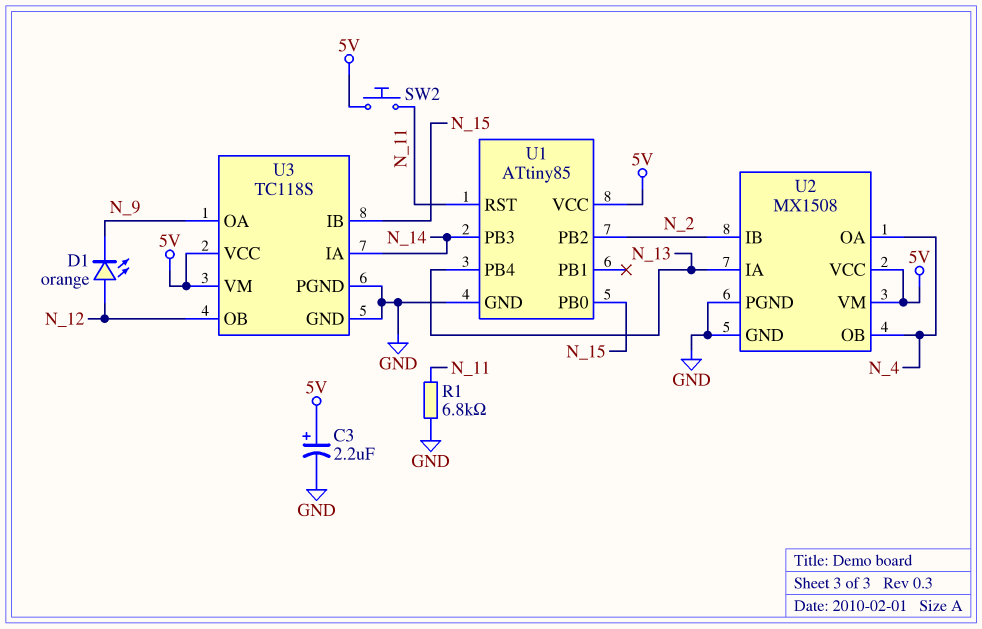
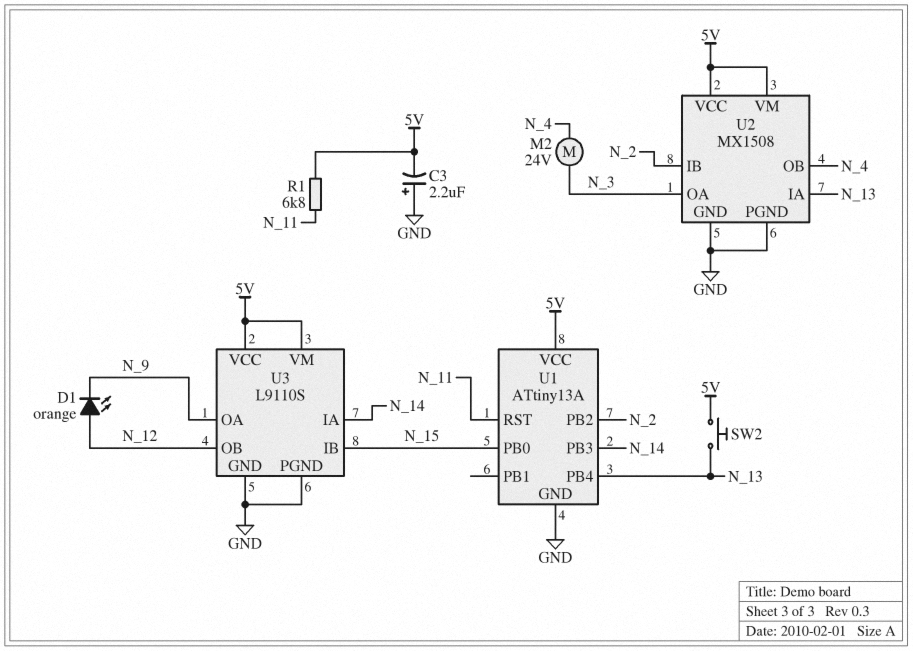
C3: 2.2uF (plus 5V, minus GND) -> 2.2uF (plus GND, minus 5V)
M2: none -> motor 24V (N_3, N_4)
R1: 6.8k (GND, N_11) -> 6.8k (5V, N_11)
SW2: button (5V, N_11) -> button (5V, N_13)
U1: ATtiny85 -> ATtiny13A
U2 pin OA: N_4 -> N_3
U3: TC118S -> L9110S

